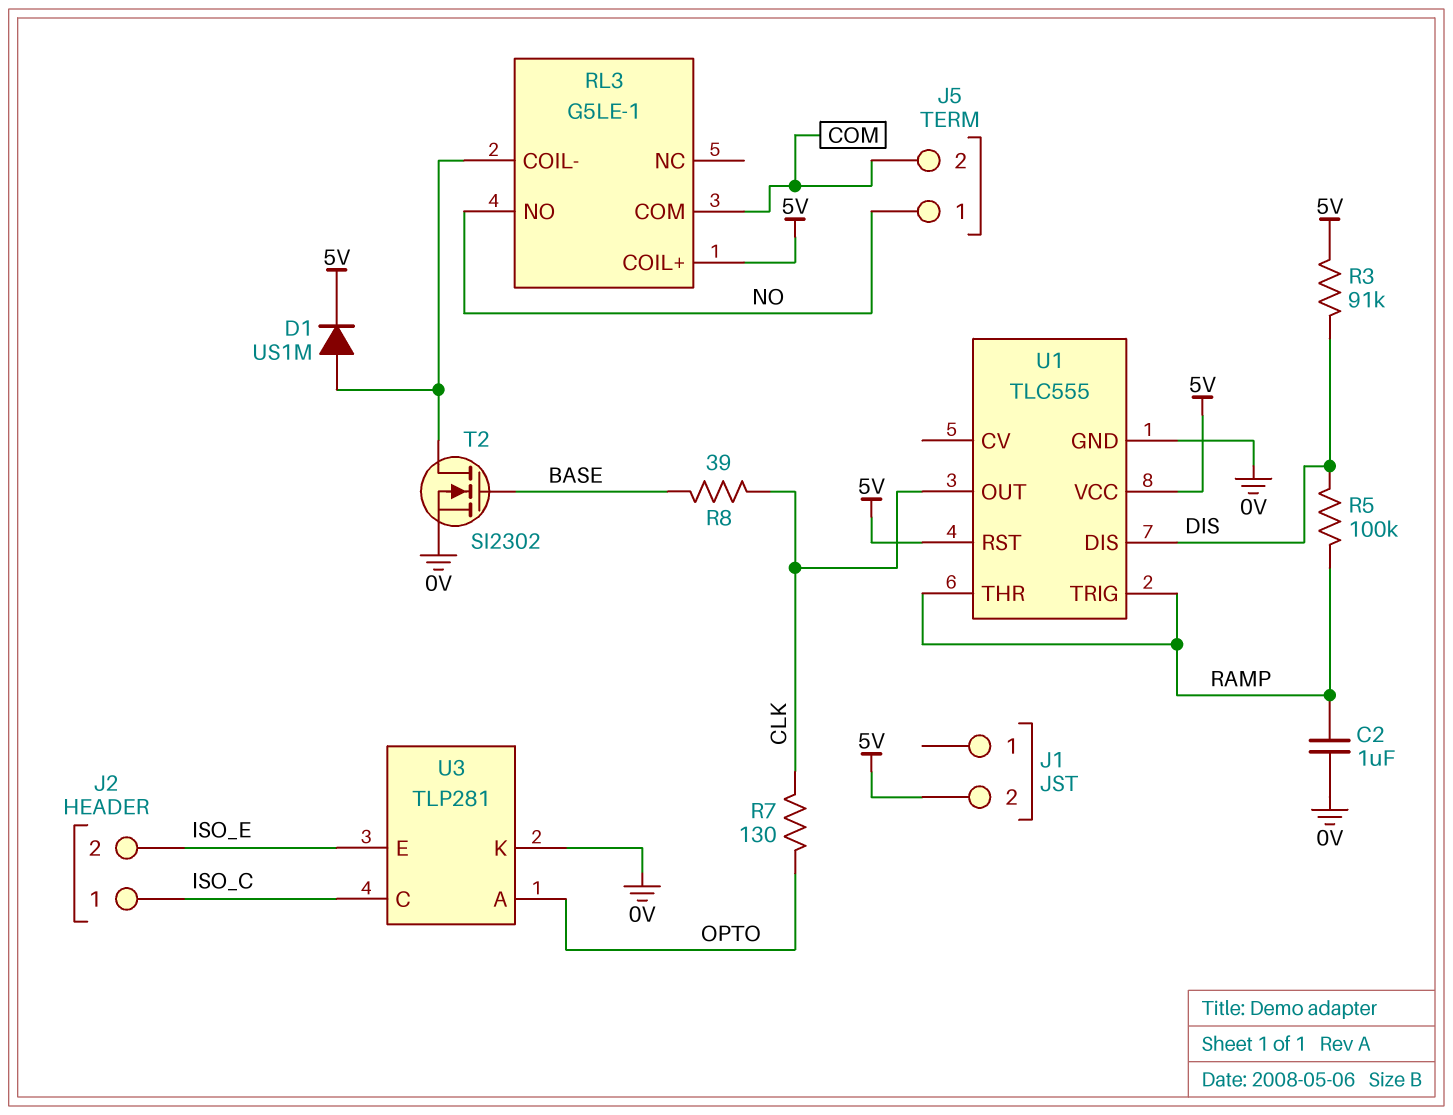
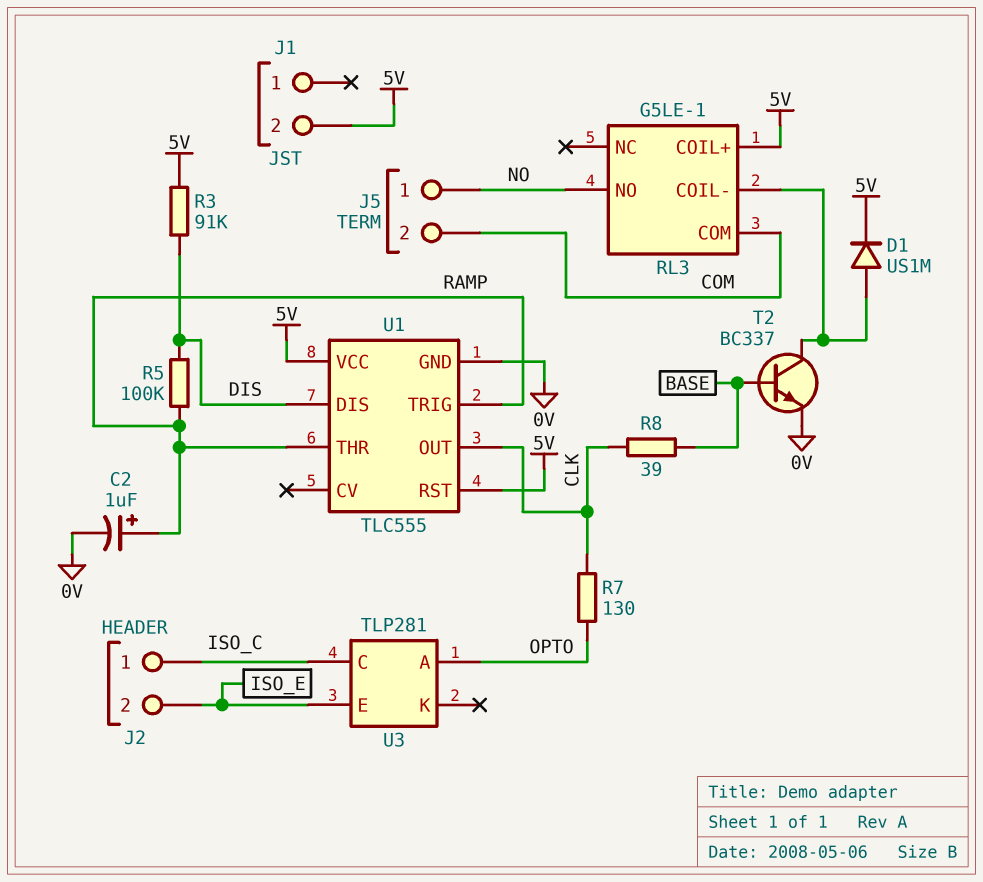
C2: 1uF (0V, RAMP) -> 1uF (plus RAMP, minus 0V)
T2: NMOS SI2302 (G BASE, D RL3/COIL-, S 0V) -> NPN BC337 (B BASE, C RL3/COIL-, E 0V)
U3 pin K: 0V -> none

